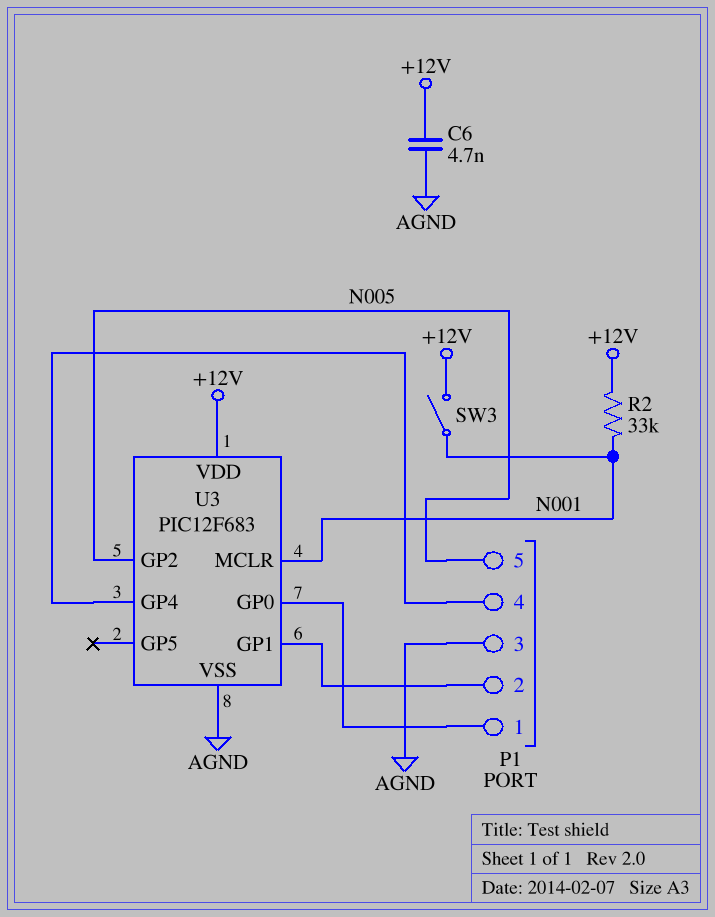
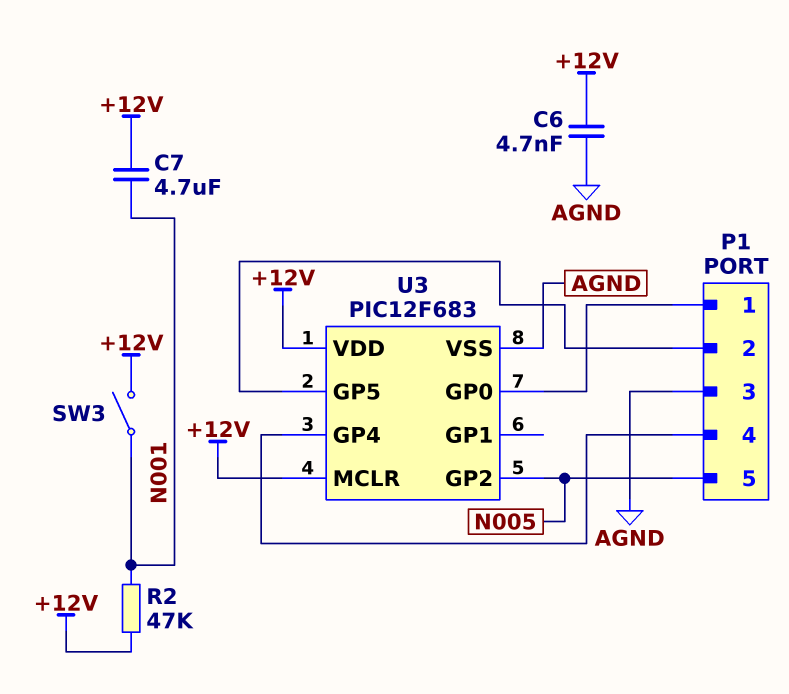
C7: none -> 4.7uF (+12V, N001)
R2: 33k (+12V, N001) -> 47k (+12V, N001)
U3 pin GP1: P1/2 -> none
U3 pin GP5: none -> P1/2
U3 pin MCLR: N001 -> +12V

